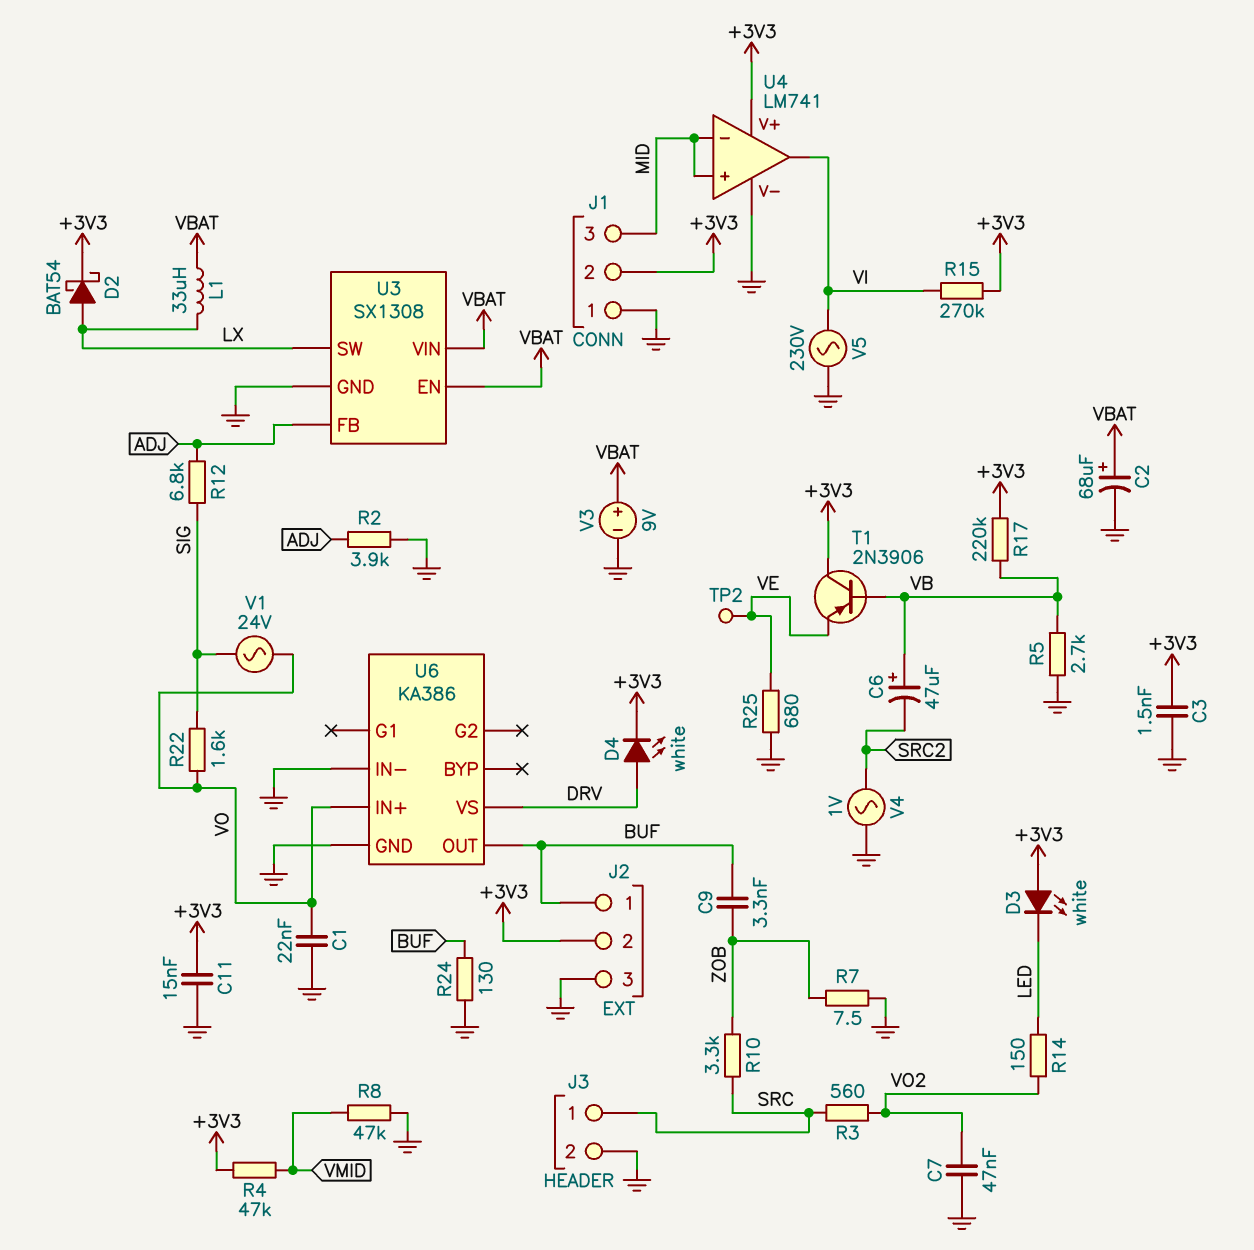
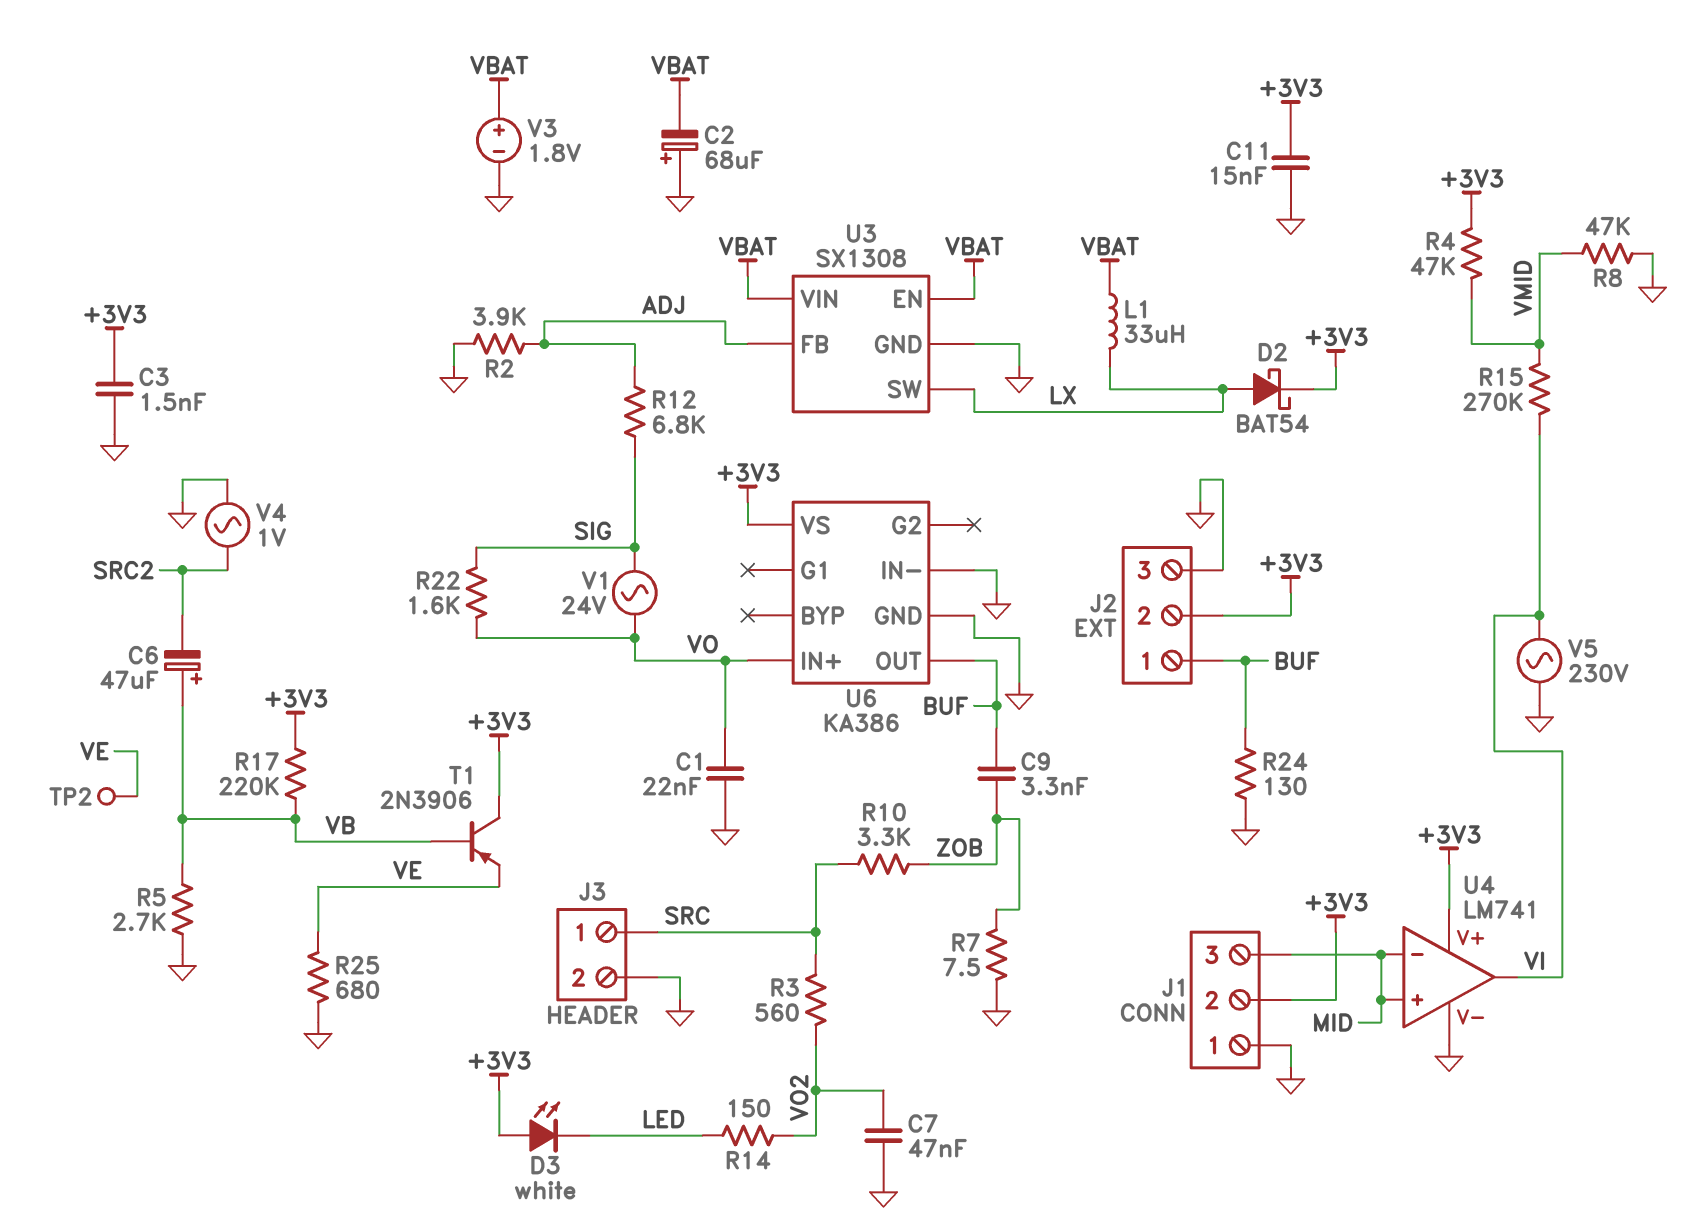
C2: 68uF (plus VBAT, minus GND) -> 68uF (plus GND, minus VBAT)
D4: LED white (A DRV, K +3V3) -> none
R15: 270k (+3V3, VI) -> 270k (VI, VMID)
U6 pin VS: DRV -> +3V3
V3: 9V (plus VBAT, minus GND) -> 1.8V (plus VBAT, minus GND)

